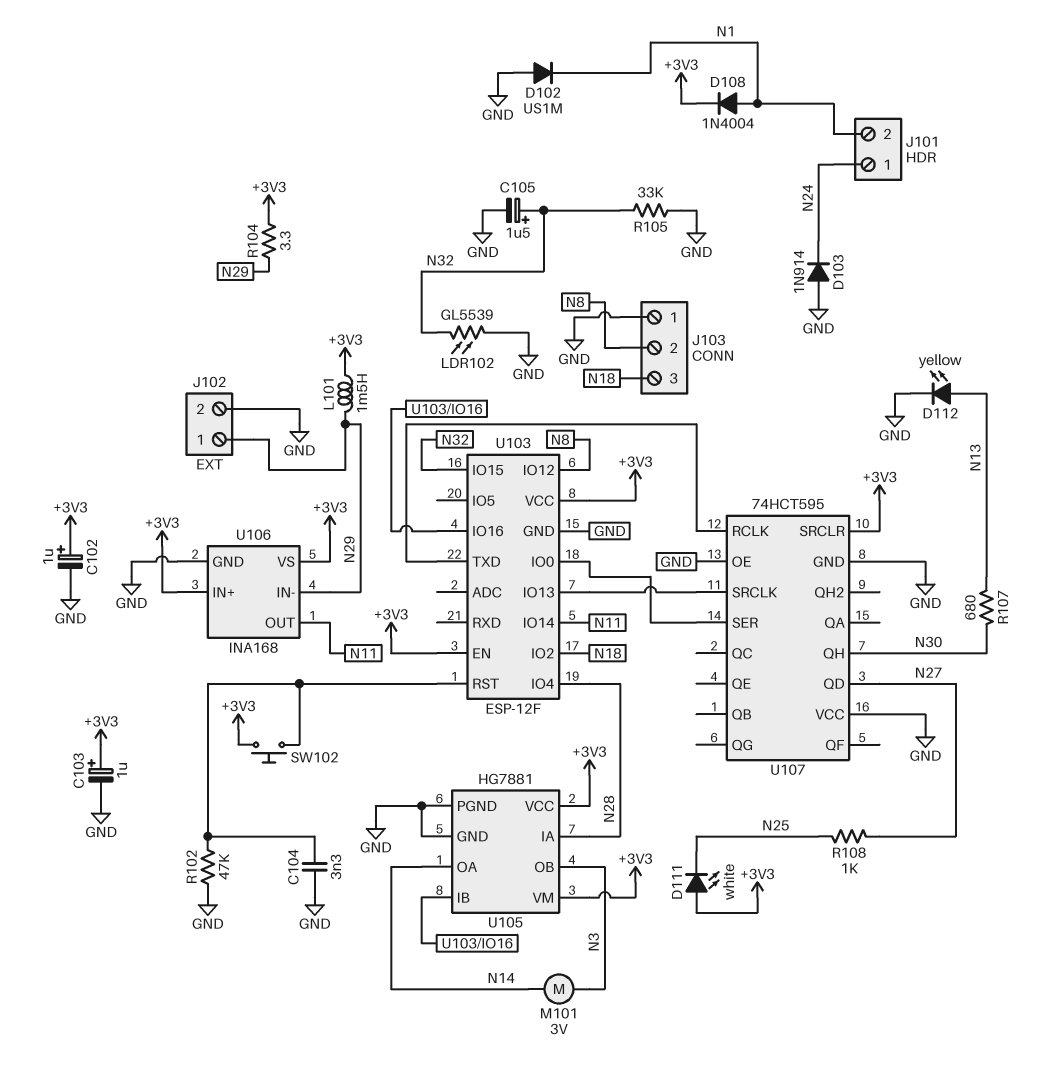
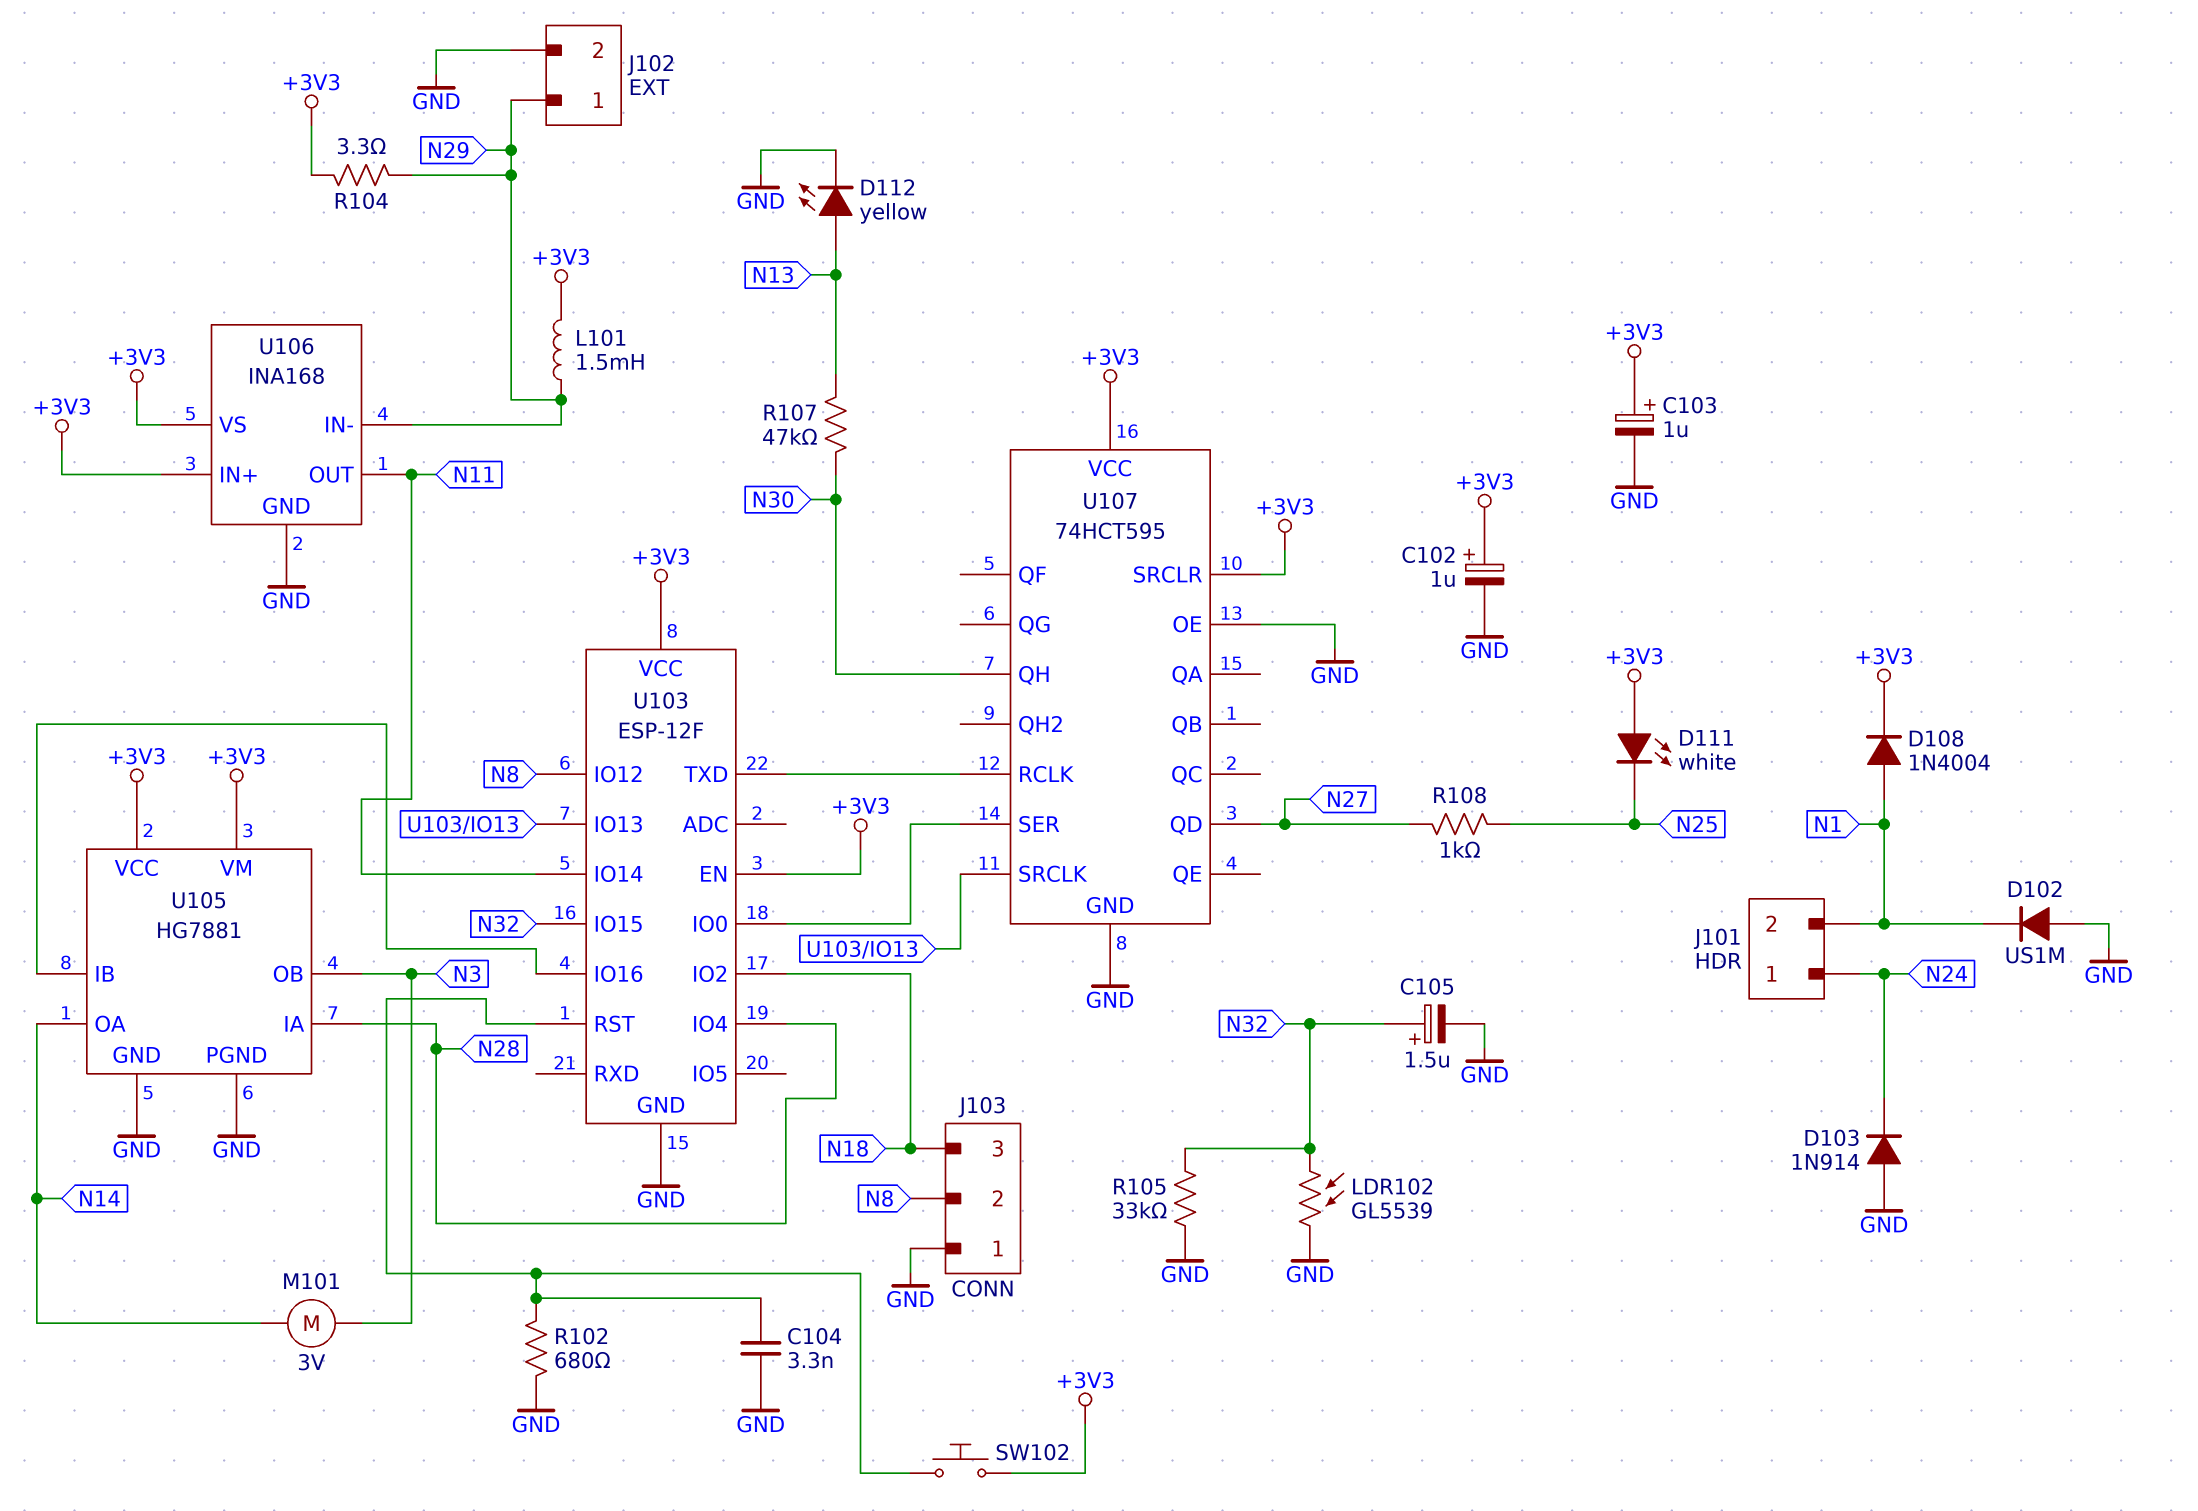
R102: 47k (GND, U103/RST) -> 680 (GND, U103/RST)
R107: 680 (N13, N30) -> 47k (N13, N30)
U107 pin VCC: GND -> +3V3

